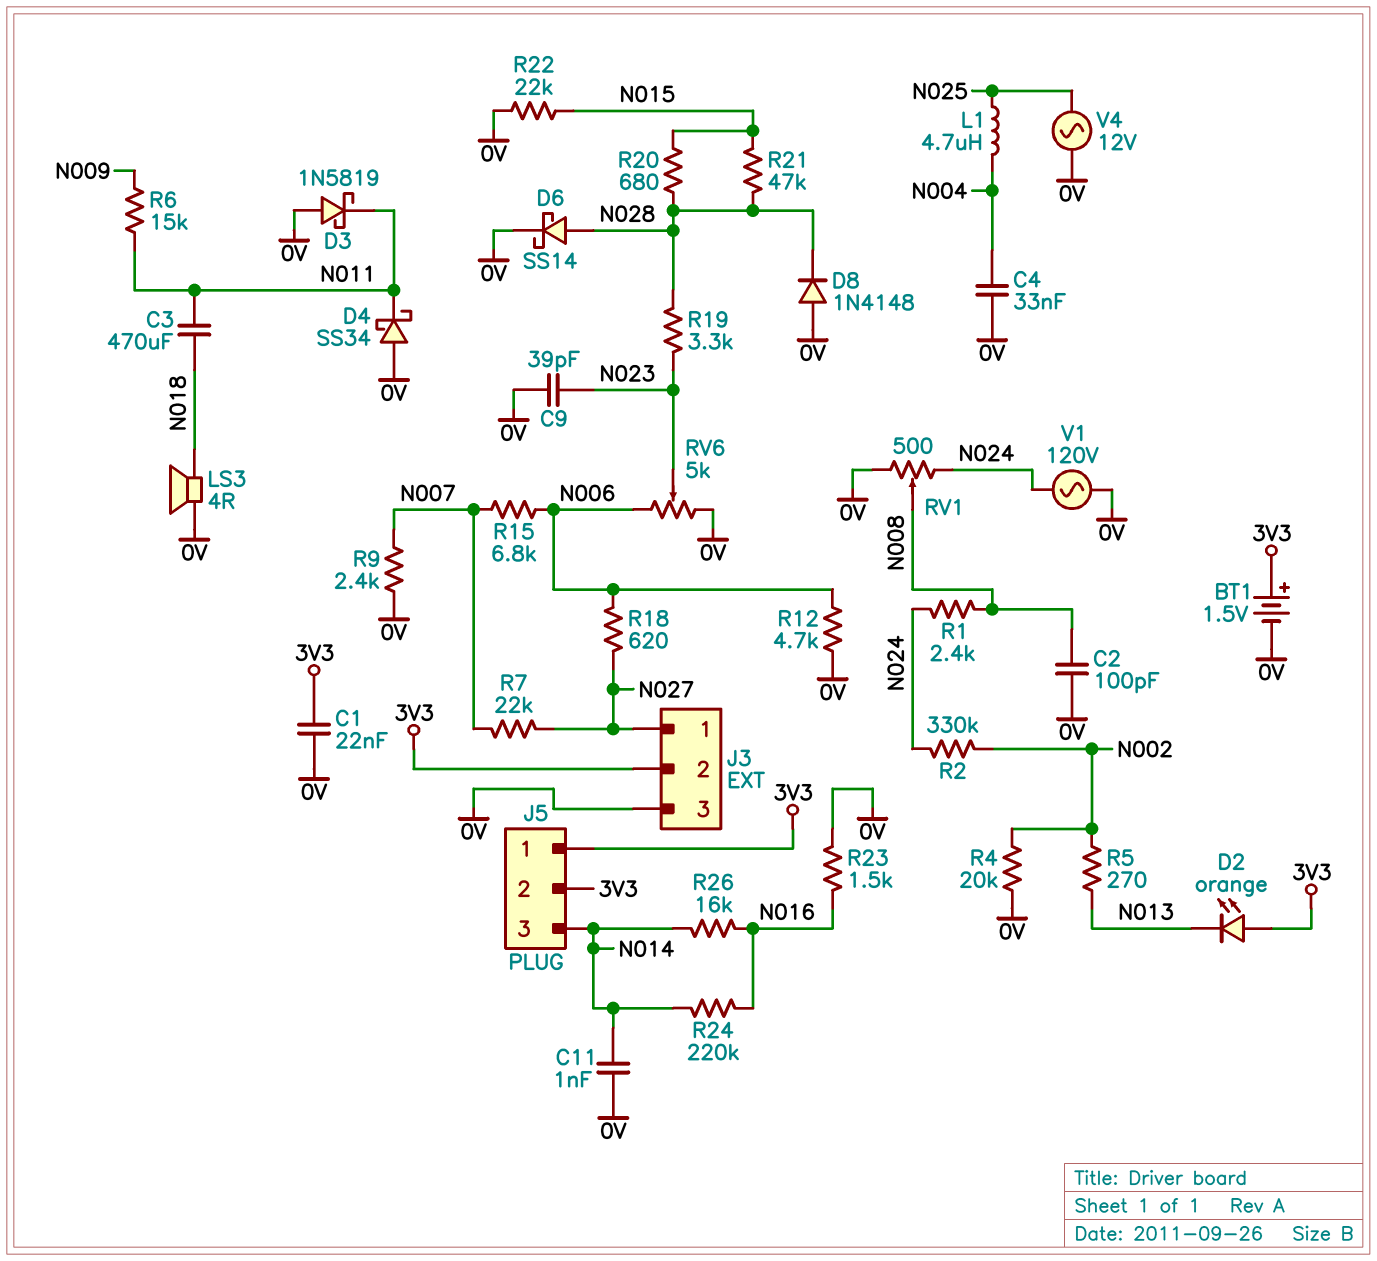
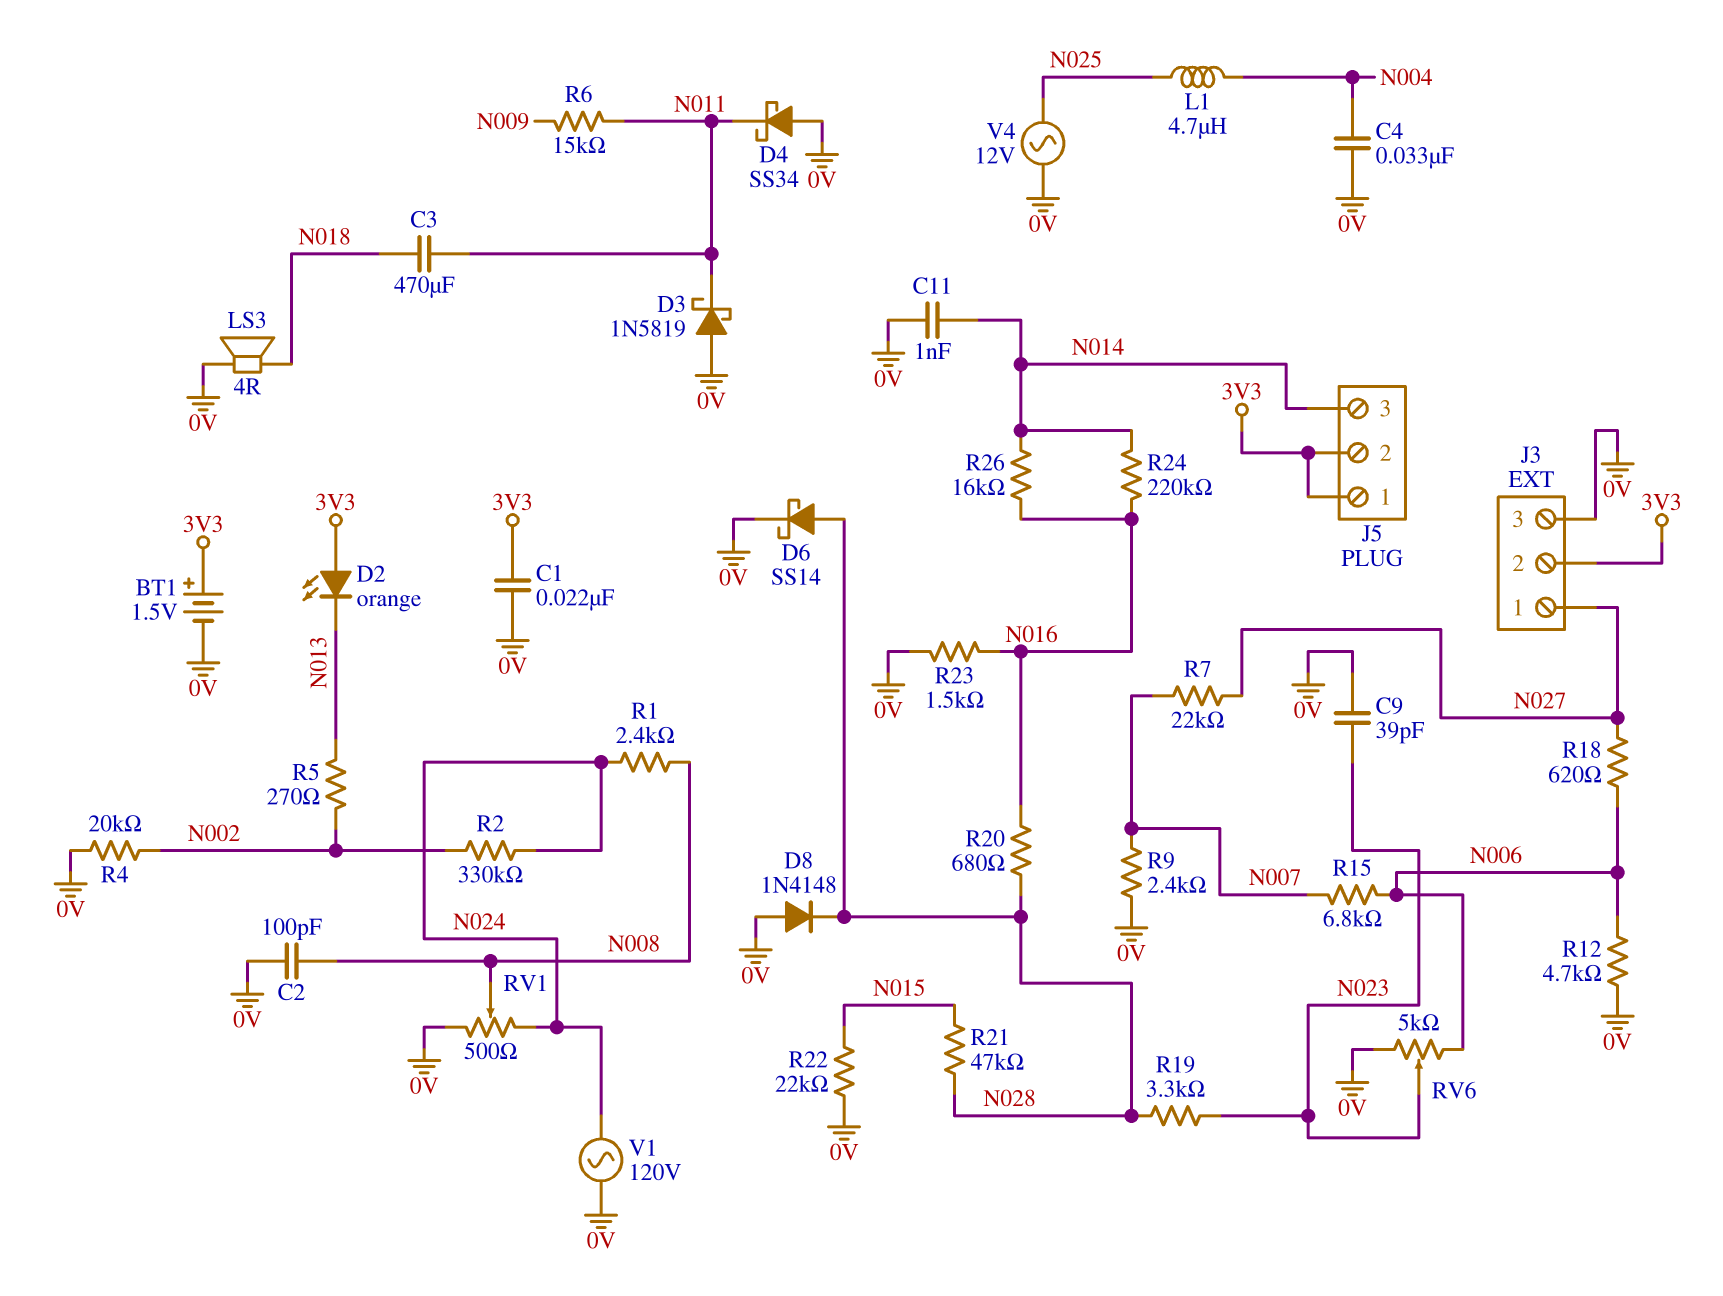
R20: 680 (N015, N028) -> 680 (N016, N028)

